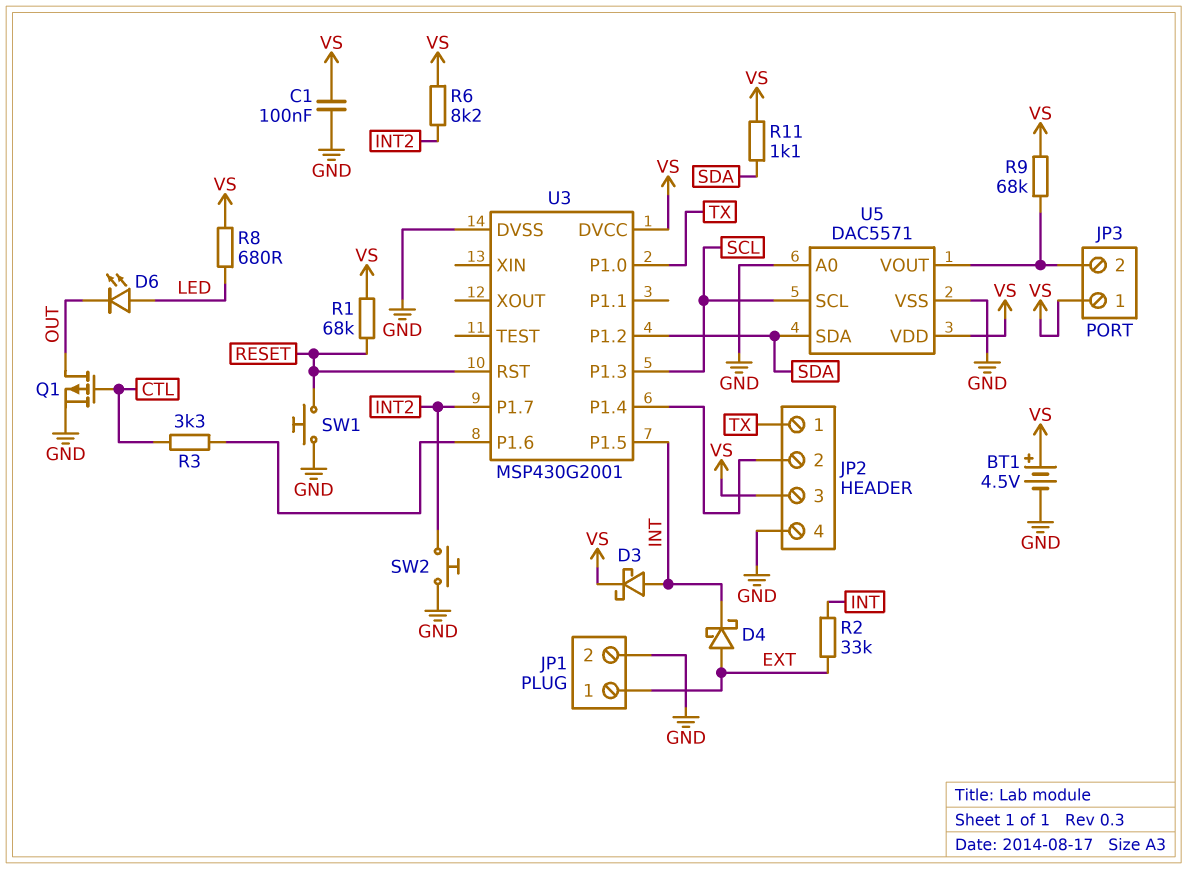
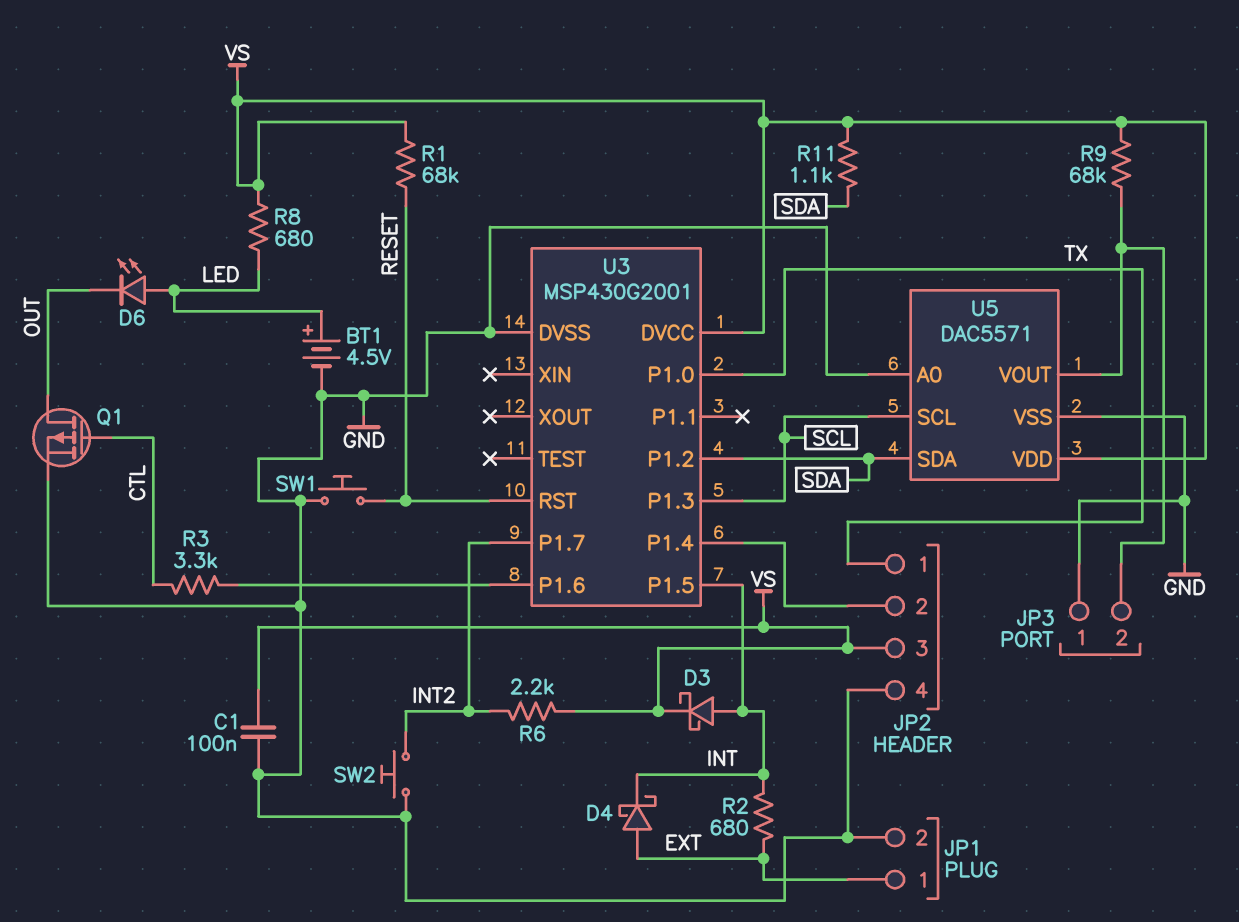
BT1: 4.5V (plus VS, minus GND) -> 4.5V (plus LED, minus GND)
JP3 pin 1: VS -> GND
R2: 33k (EXT, INT) -> 680 (EXT, INT)
R6: 8.2k (INT2, VS) -> 2.2k (INT2, VS)

